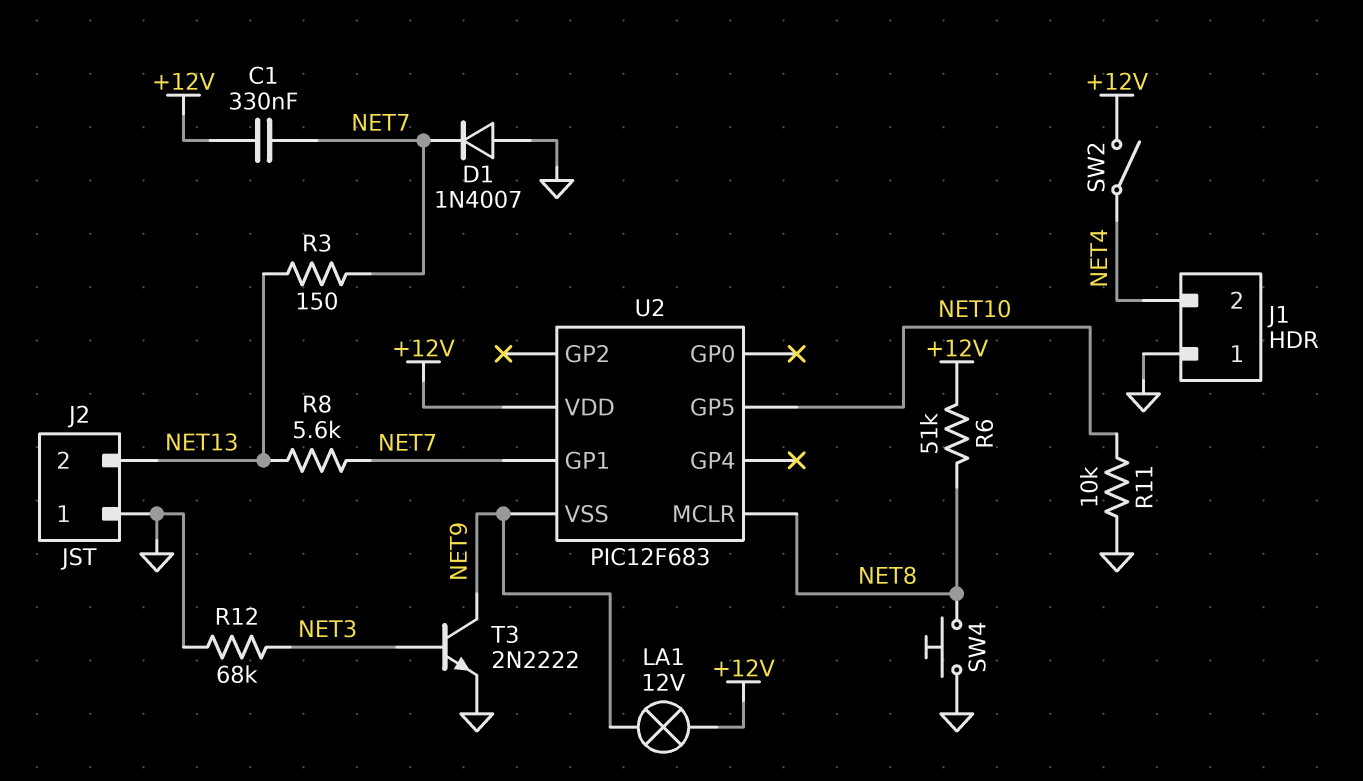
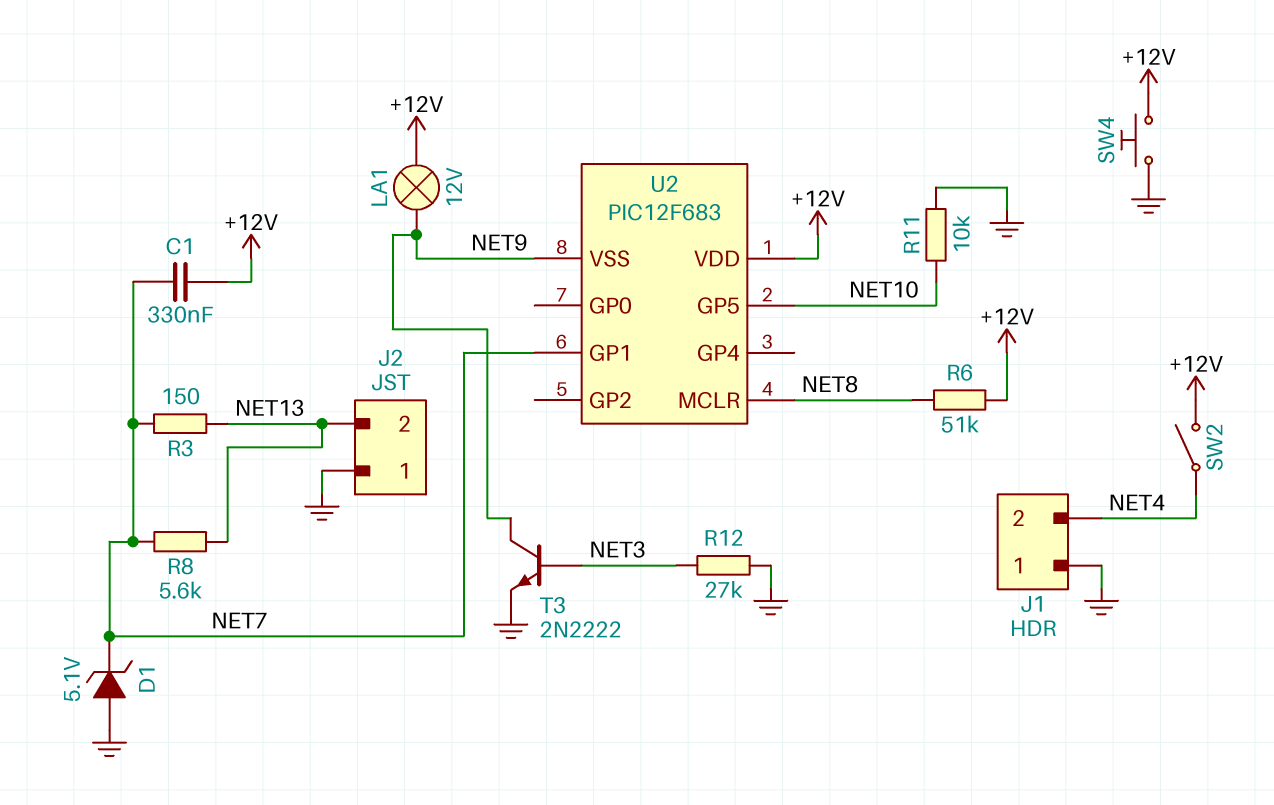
D1: diode 1N4007 (A GND, K NET7) -> zener 5.1V (A GND, K NET7)
R12: 68k (GND, NET3) -> 27k (GND, NET3)
SW4: button (GND, NET8) -> button (+12V, GND)

